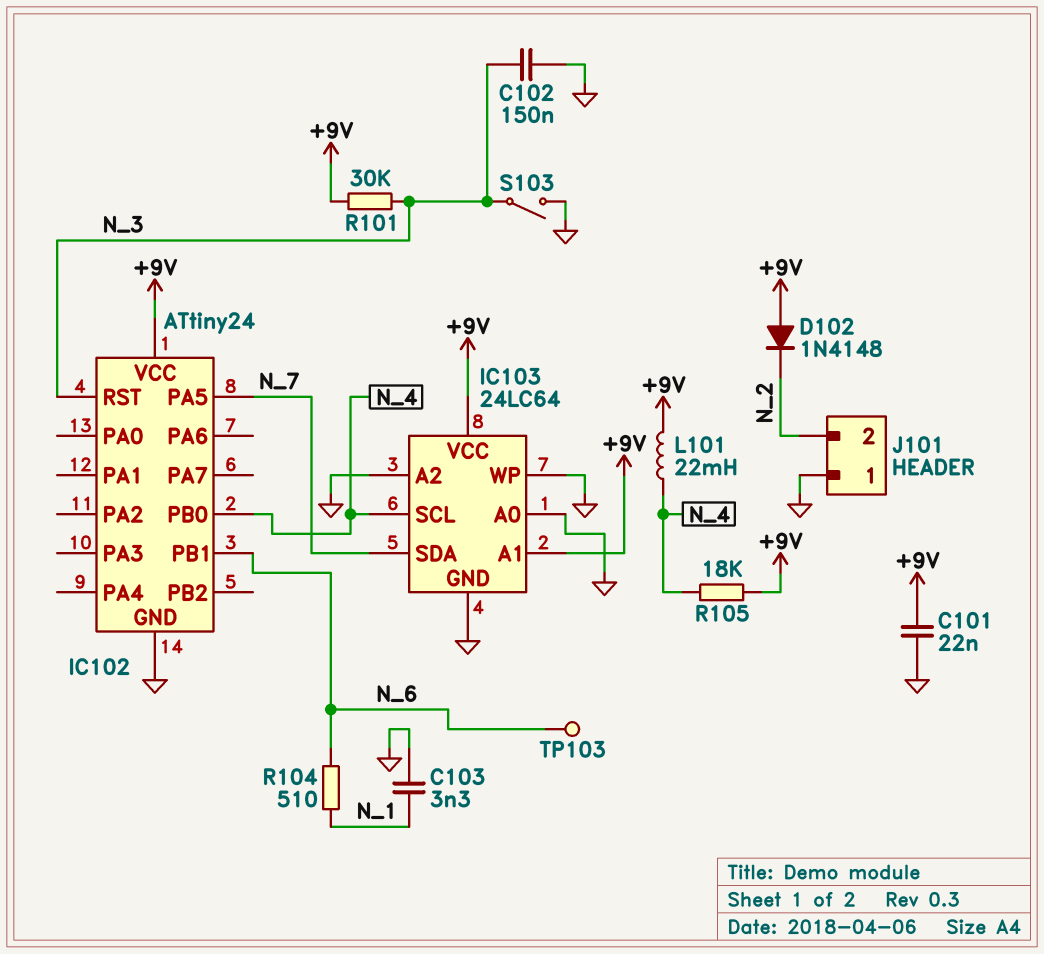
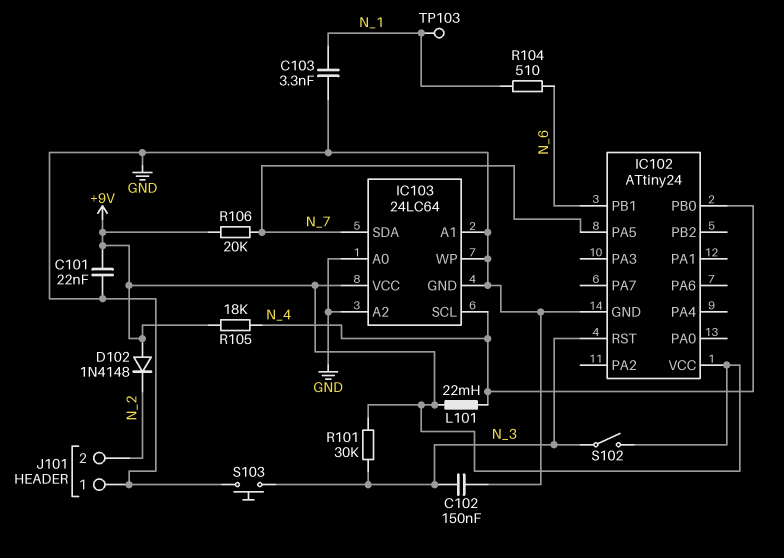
IC103 pin A1: +9V -> GND
R106: none -> 20k (+9V, N_7)
S102: none -> switch (+9V, N_3)
S103: switch (GND, N_3) -> button (GND, N_3)
TP103: test point (N_6) -> test point (N_1)

